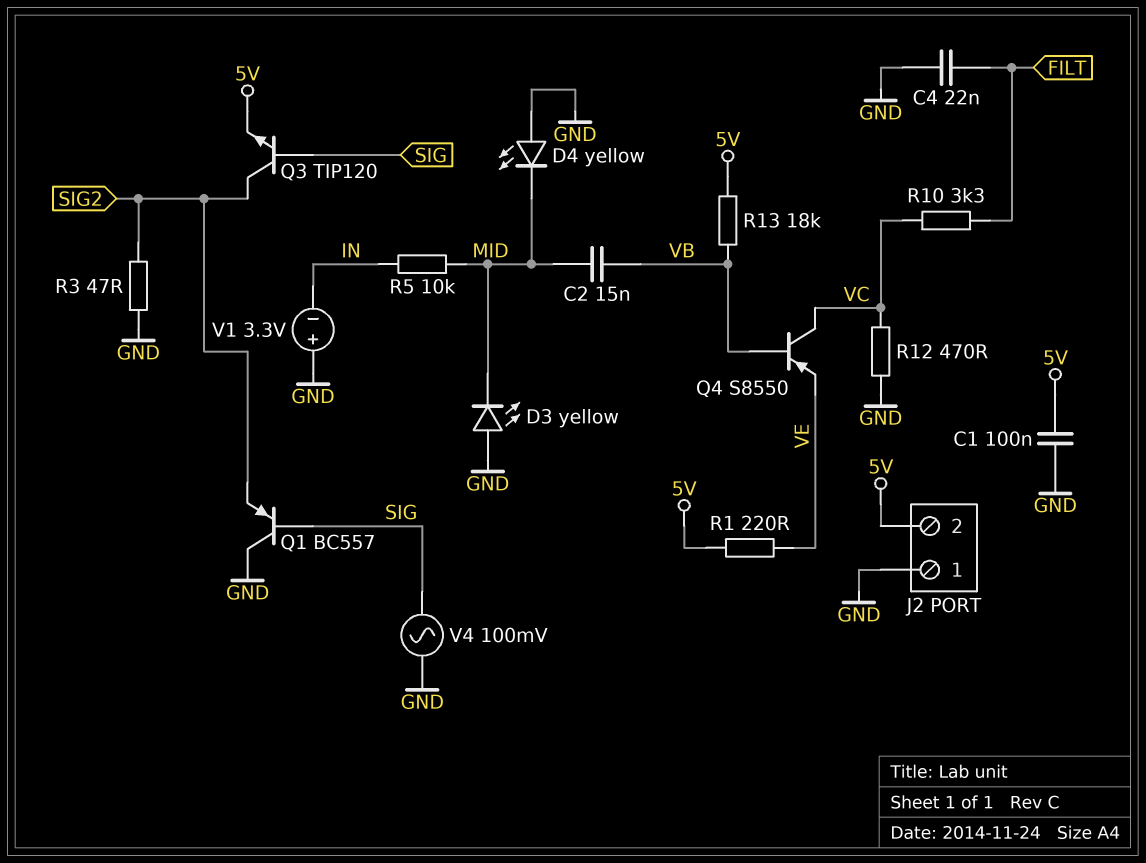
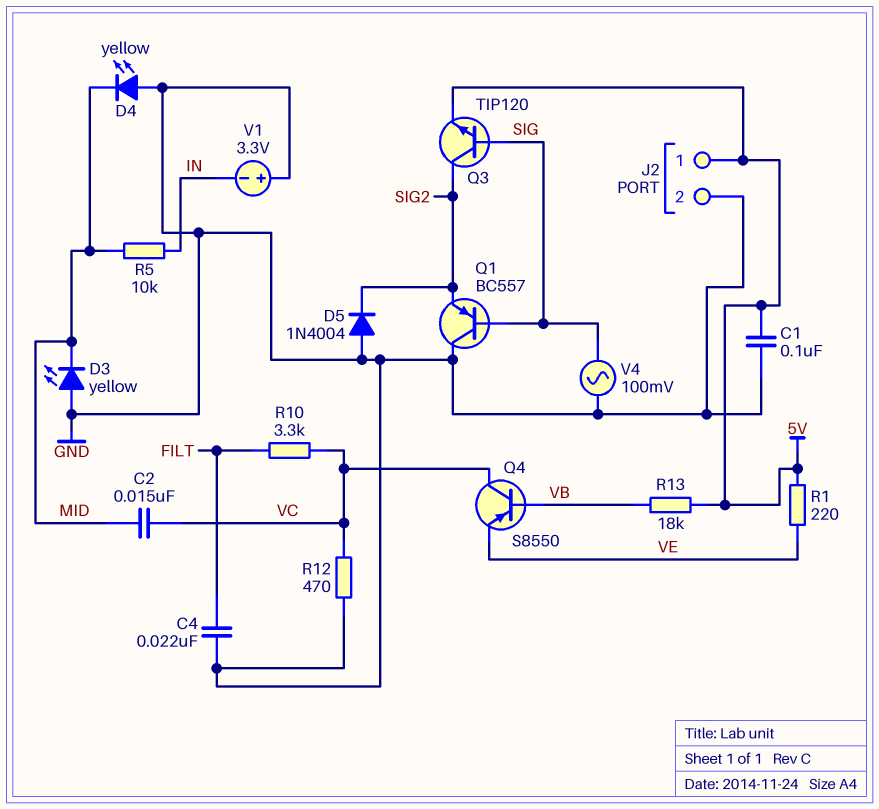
C2: 15nF (MID, VB) -> 15nF (MID, VC)
D5: none -> diode 1N4004 (A GND, K SIG2)
J2 pin 1: GND -> 5V
J2 pin 2: 5V -> GND
R3: 47 (GND, SIG2) -> none

